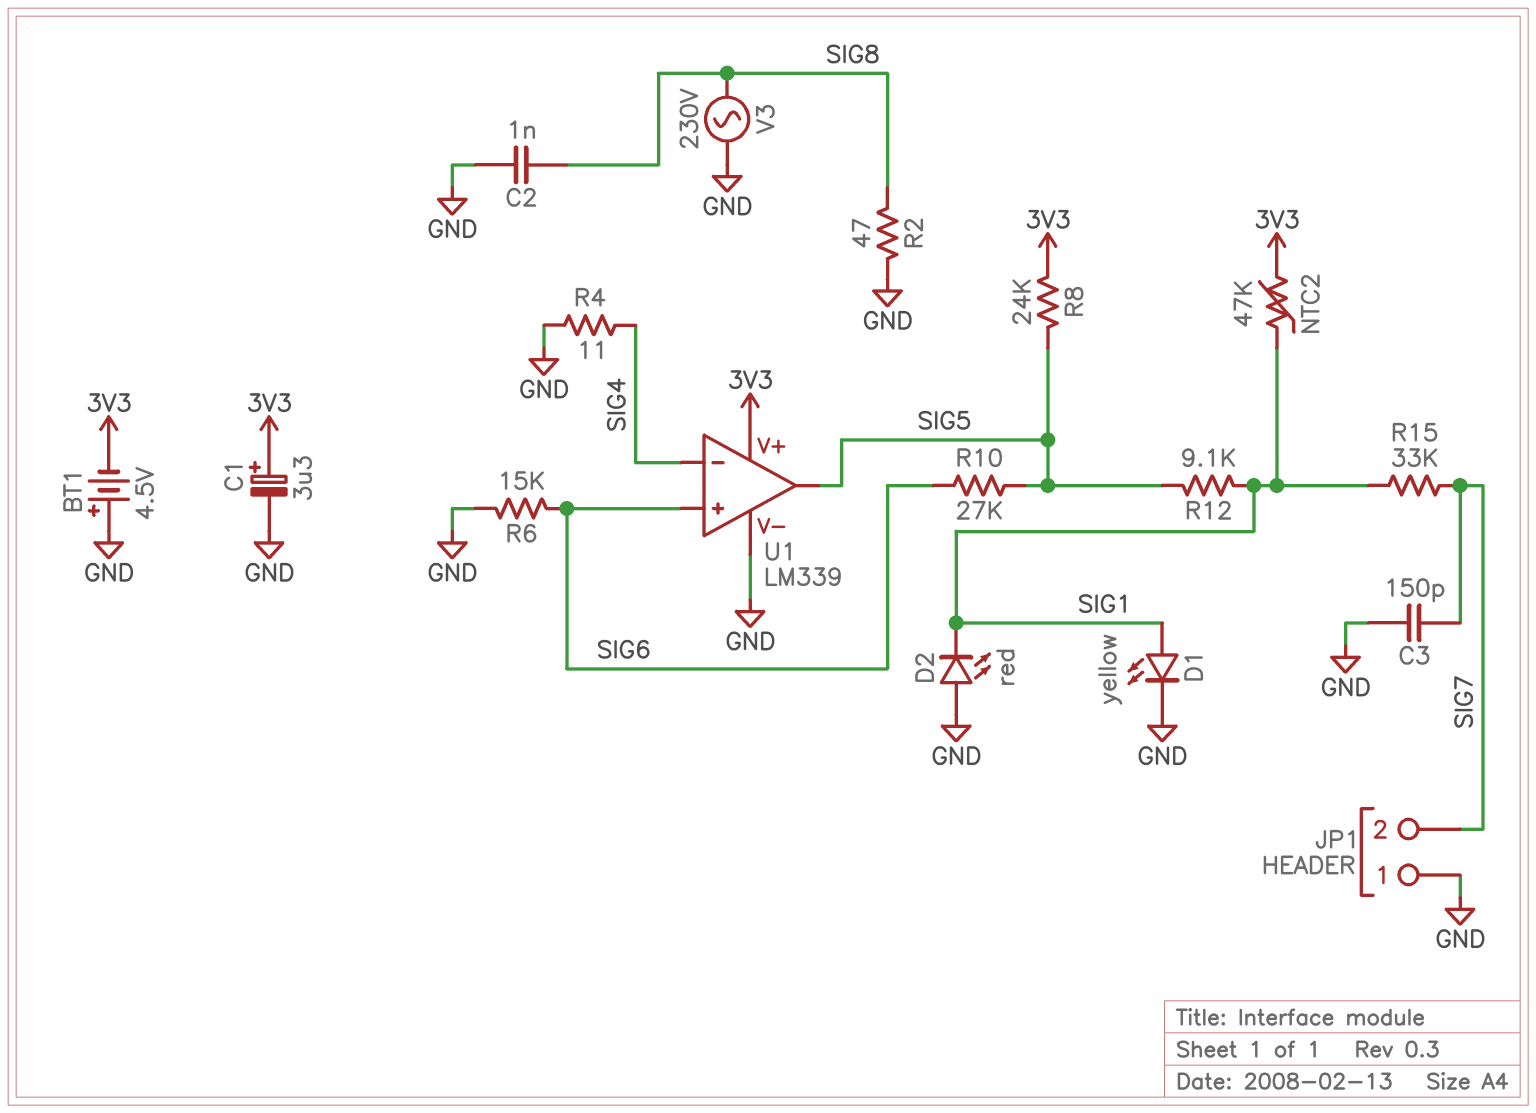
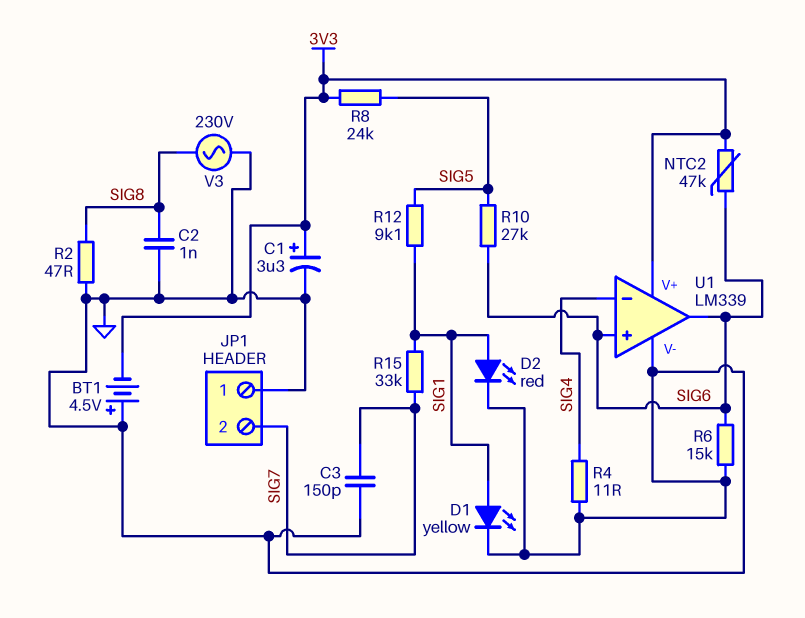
D2: LED red (A GND, K SIG1) -> LED red (A SIG1, K GND)
NTC2: 47k (3V3, SIG1) -> 47k (3V3, SIG6)
U1 pin out: SIG5 -> SIG6

